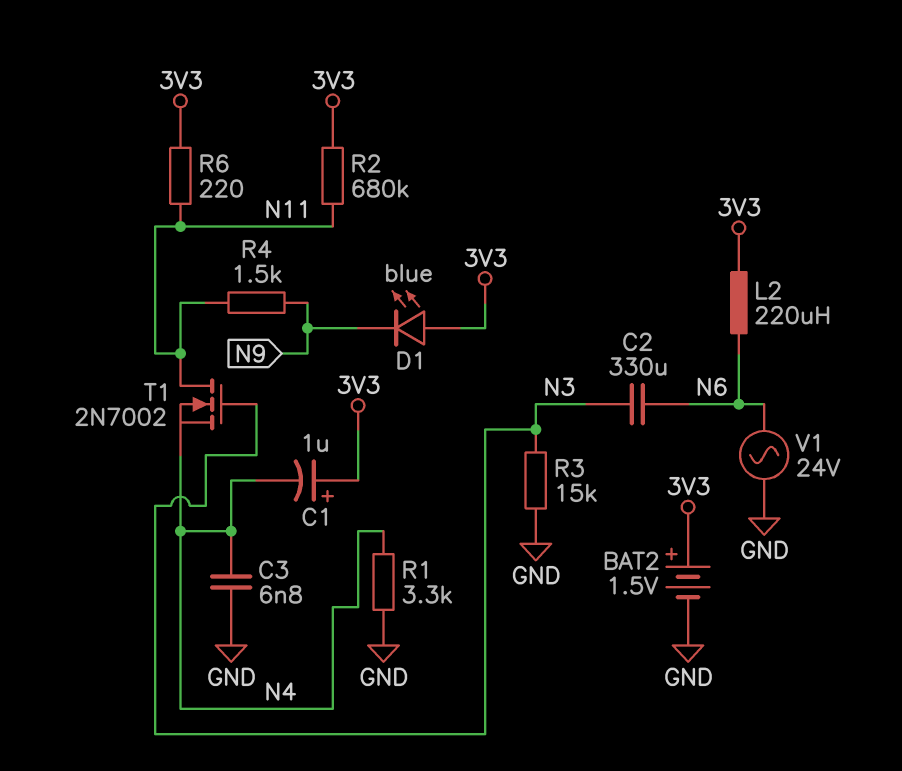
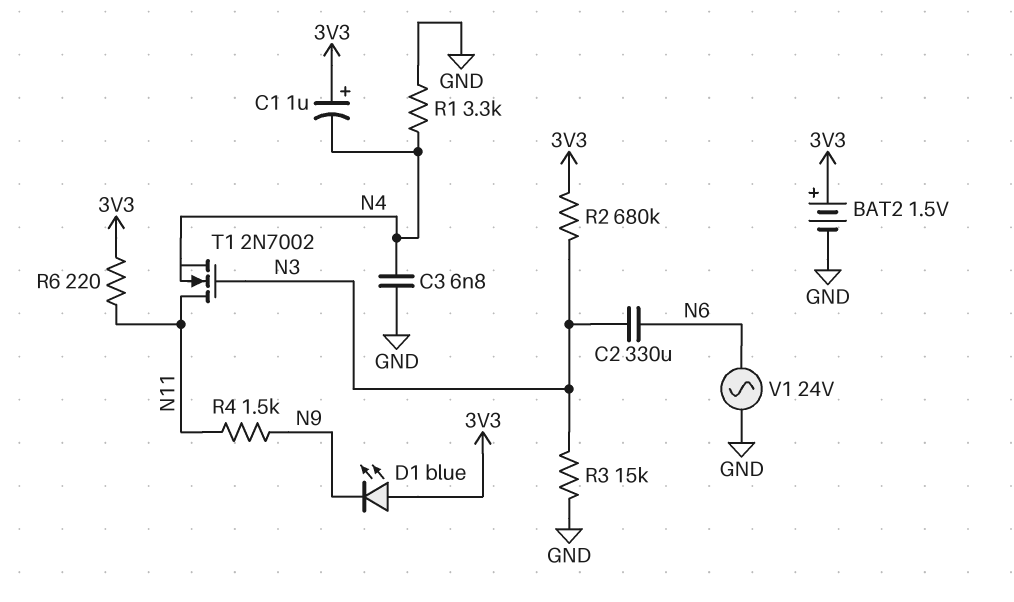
L2: 220uH (3V3, N6) -> none
R2: 680k (3V3, N11) -> 680k (3V3, N3)

